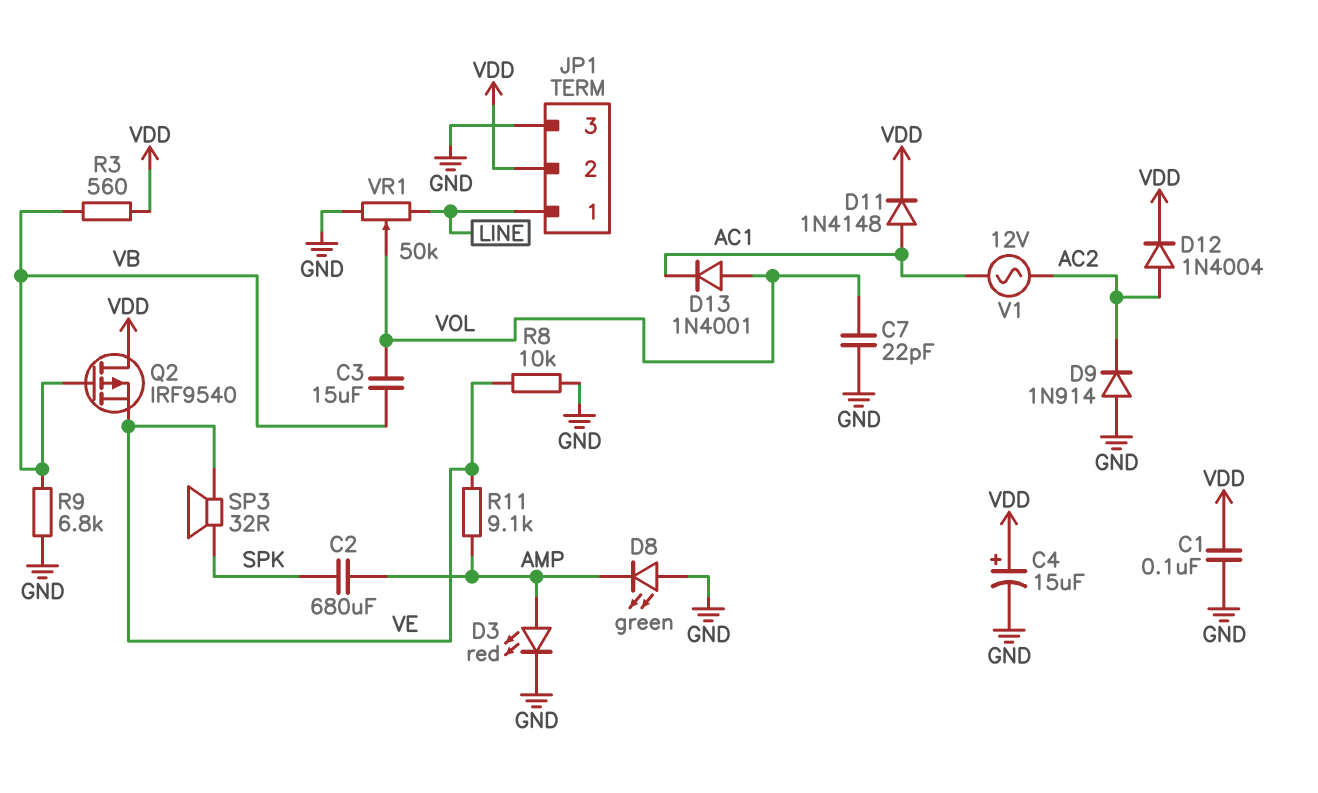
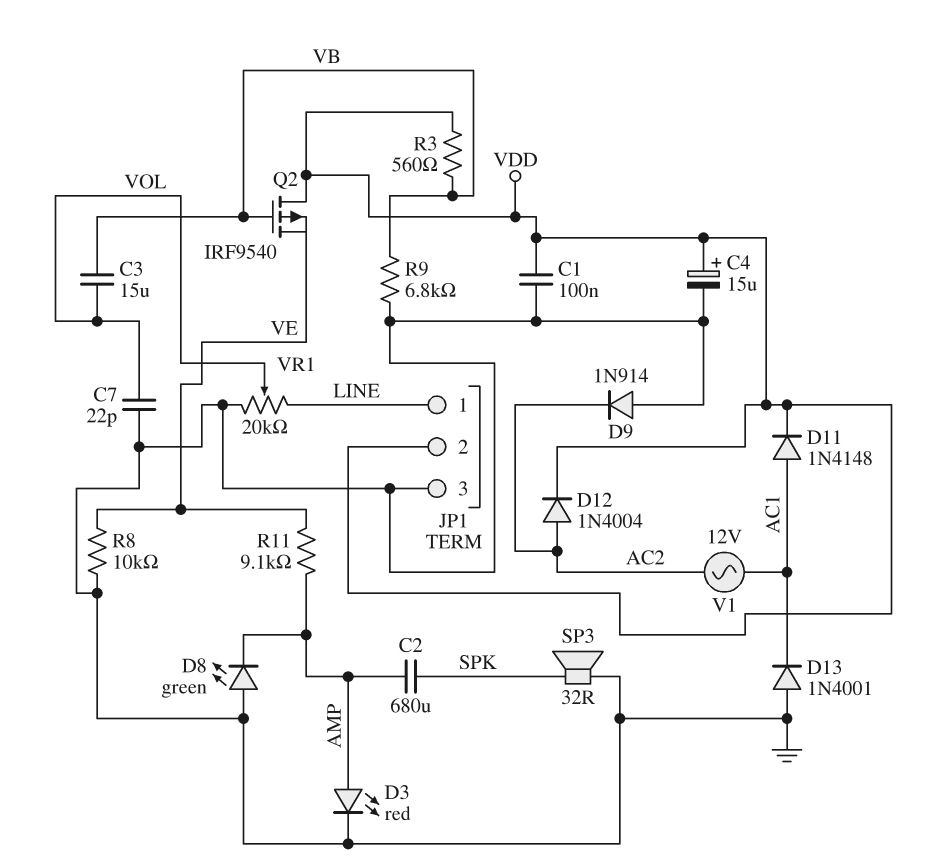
D13: diode 1N4001 (A VOL, K AC1) -> diode 1N4001 (A GND, K AC1)
SP3: speaker 32R (SPK, VE) -> speaker 32R (GND, SPK)
VR1: 50k (GND, LINE, wiper VOL) -> 20k (GND, LINE, wiper VOL)

